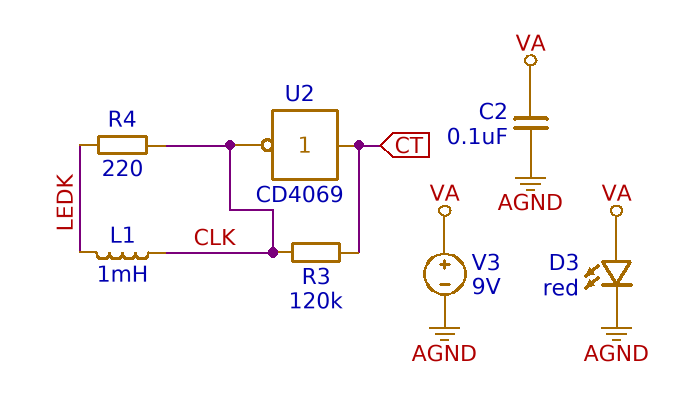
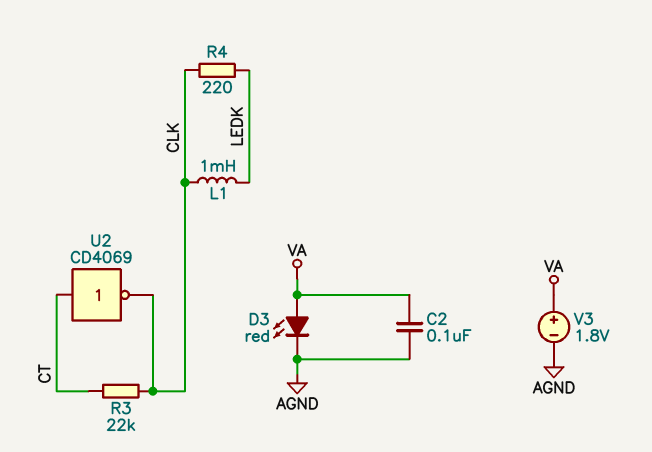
R3: 120k (CLK, CT) -> 22k (CLK, CT)
V3: 9V (plus VA, minus AGND) -> 1.8V (plus VA, minus AGND)

